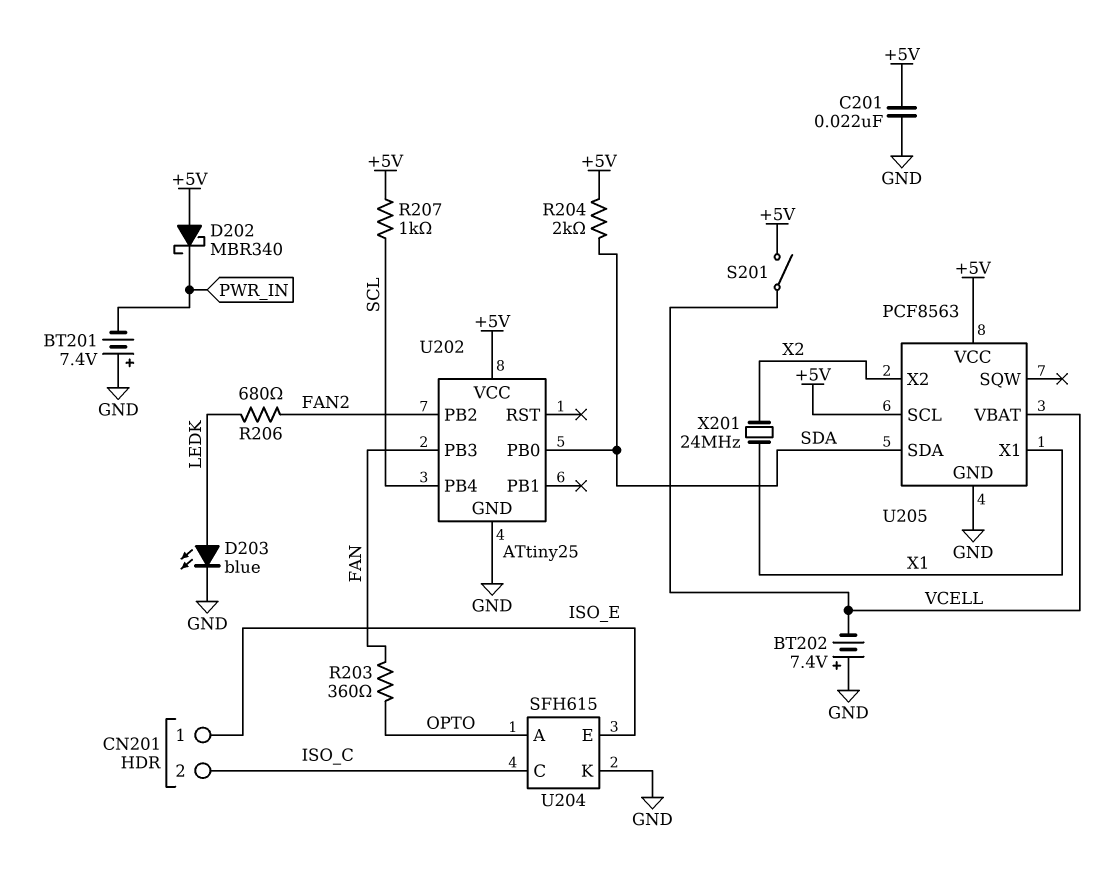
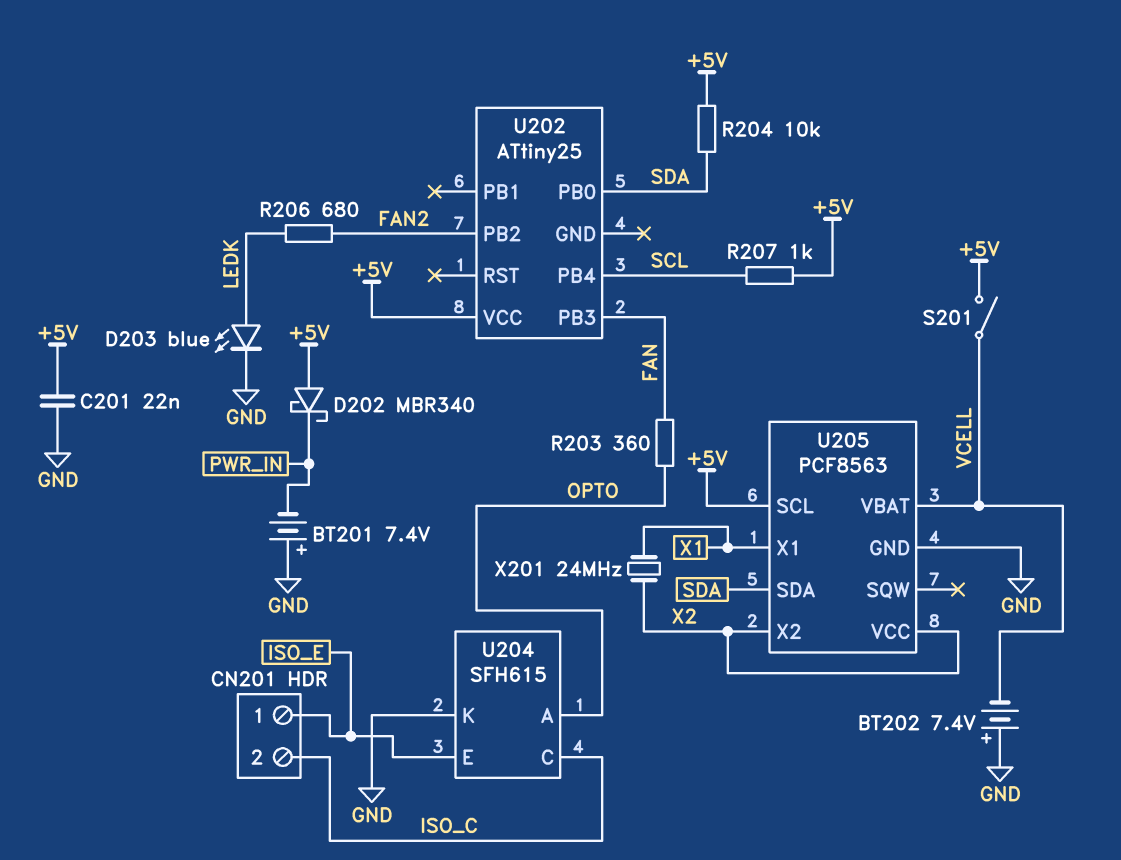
R204: 2k (+5V, SDA) -> 10k (+5V, SDA)
U202 pin GND: GND -> none
U205 pin VCC: +5V -> X2

